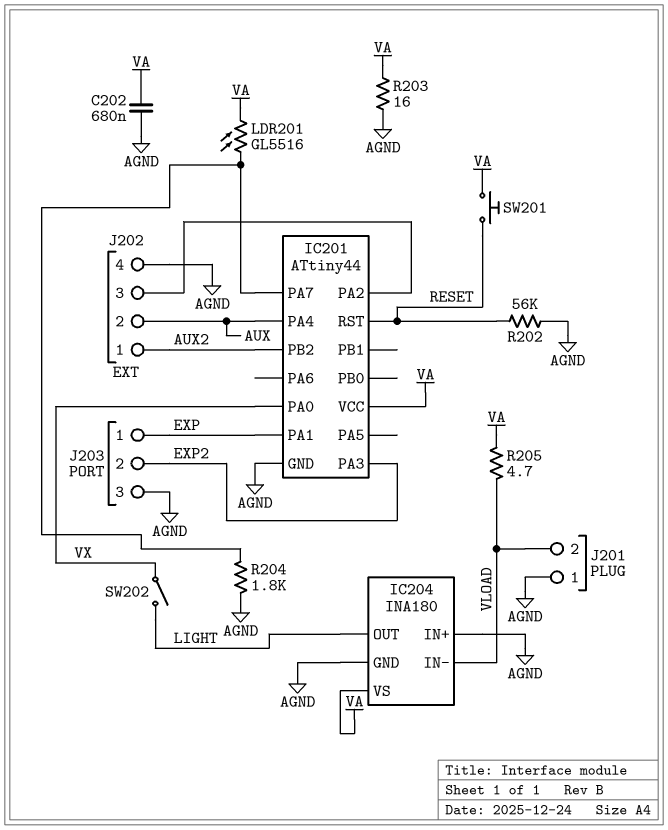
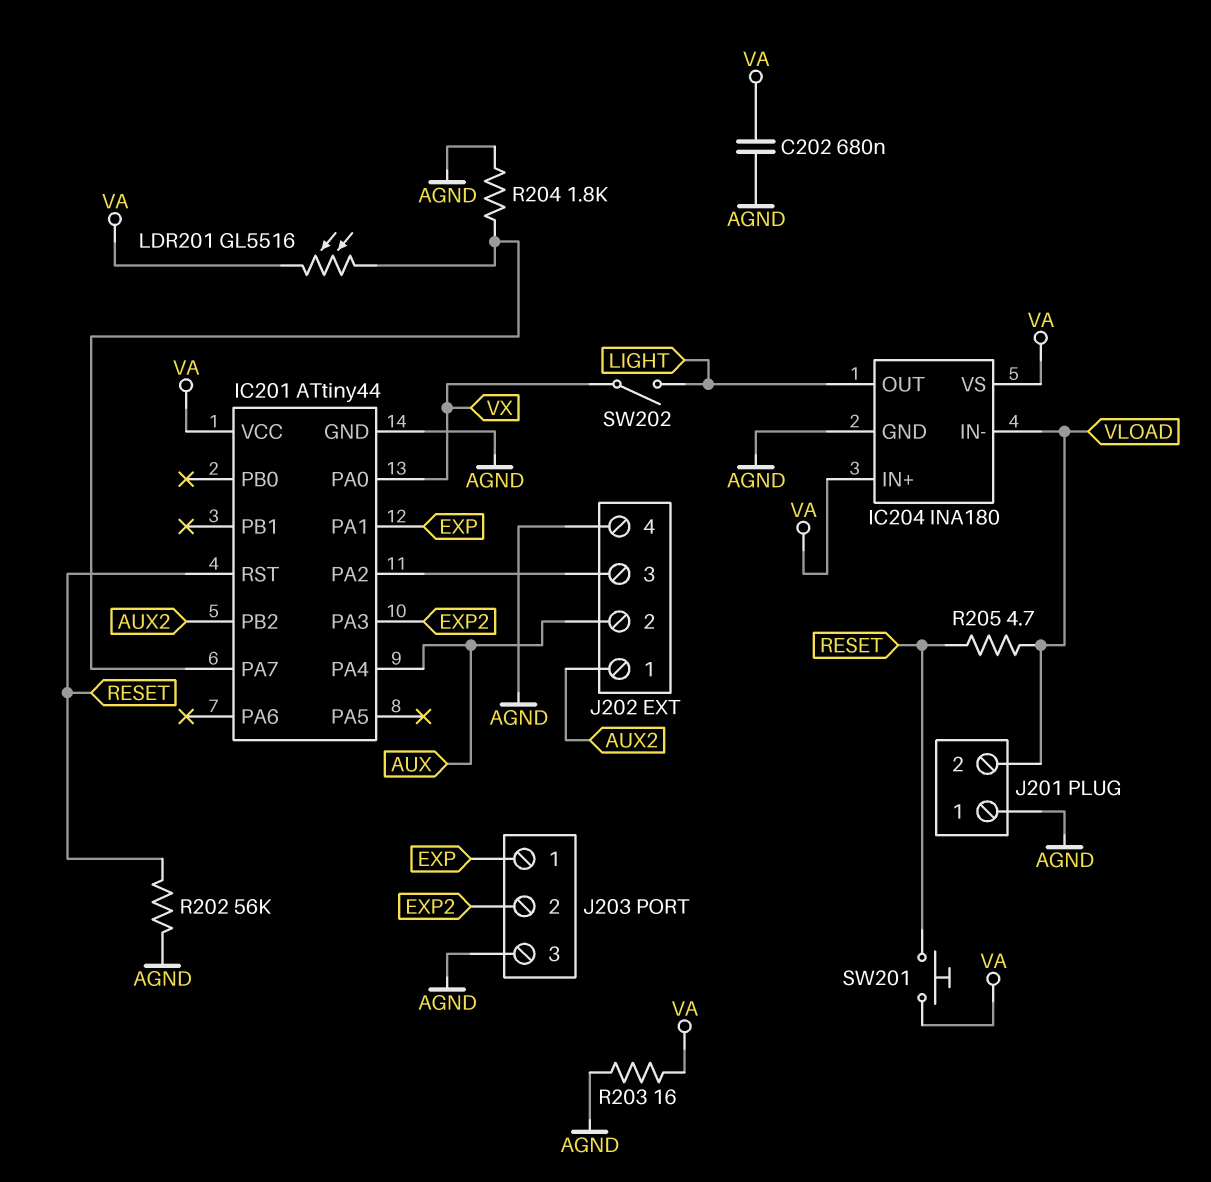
IC204 pin IN+: AGND -> VA
R205: 4.7 (VA, VLOAD) -> 4.7 (RESET, VLOAD)

